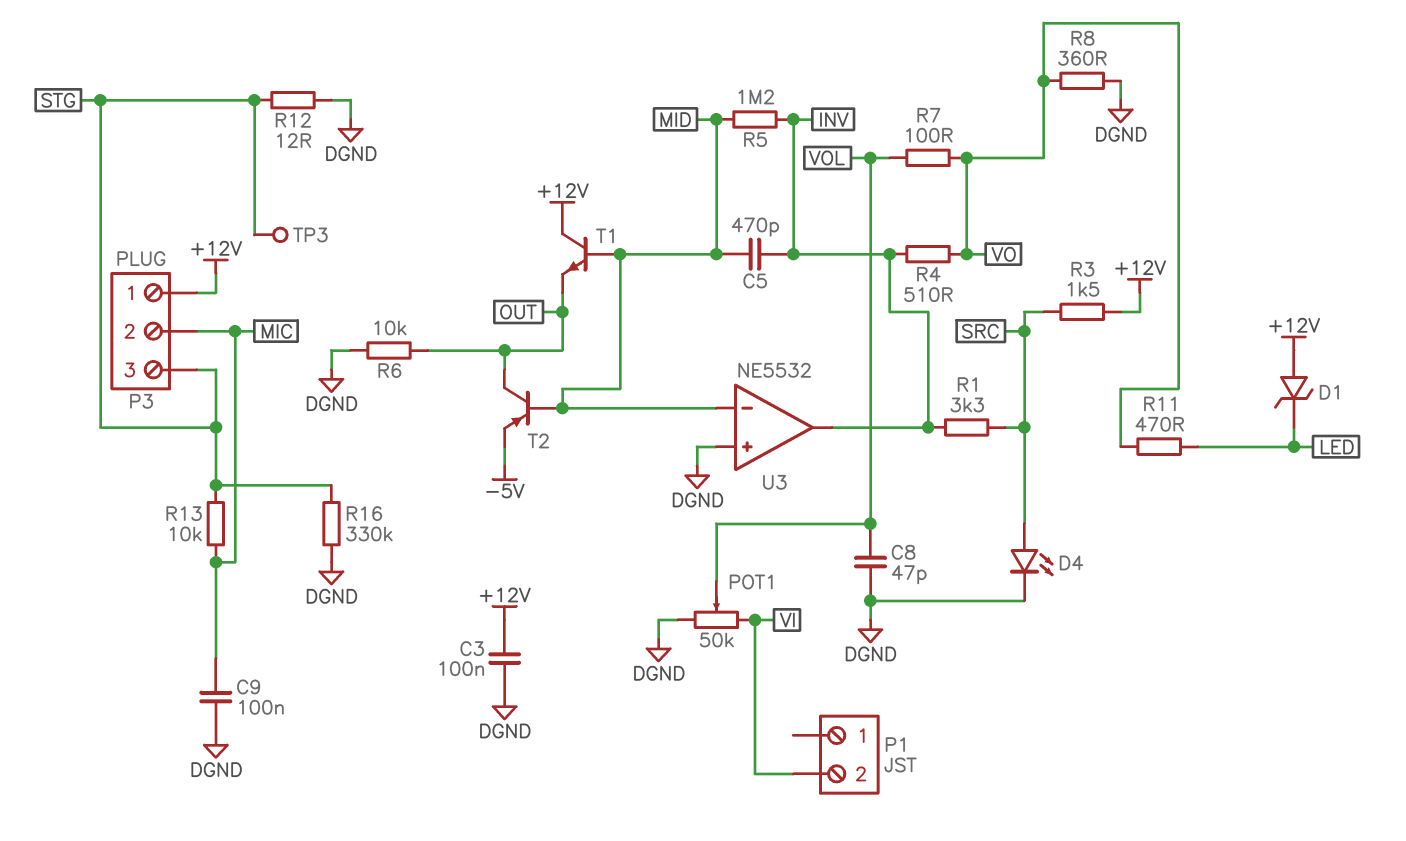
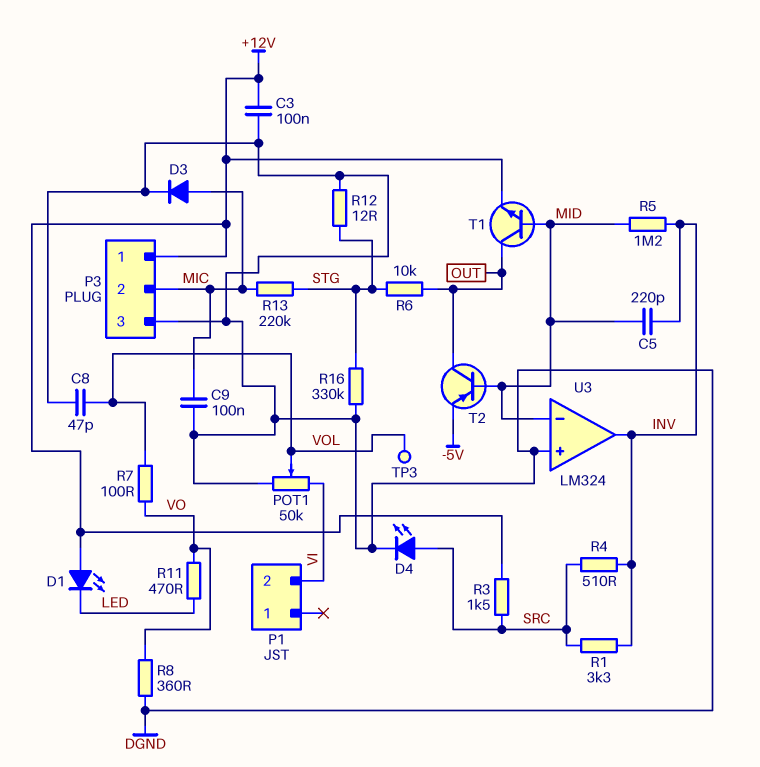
C5: 470pF (INV, MID) -> 220pF (INV, MID)
D1: zener (A +12V, K LED) -> LED (A +12V, K LED)
D3: none -> diode (A MIC, K DGND)
P3 pin 3: STG -> DGND
R4: 510 (INV, VO) -> 510 (INV, SRC)
R6: 10k (DGND, OUT) -> 10k (OUT, STG)
R13: 10k (MIC, STG) -> 220k (MIC, STG)
T1: NPN (B MID, C +12V, E OUT) -> NPN (B MID, C OUT, E +12V)
TP3: test point (STG) -> test point (VOL)
U3: NE5532 -> LM324

